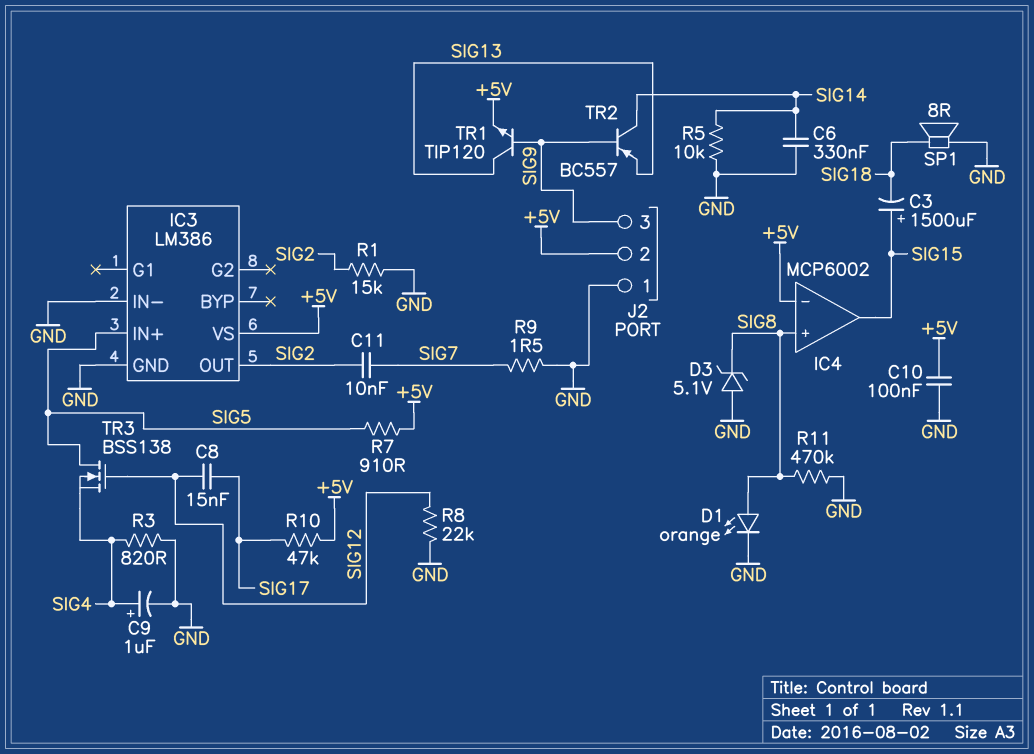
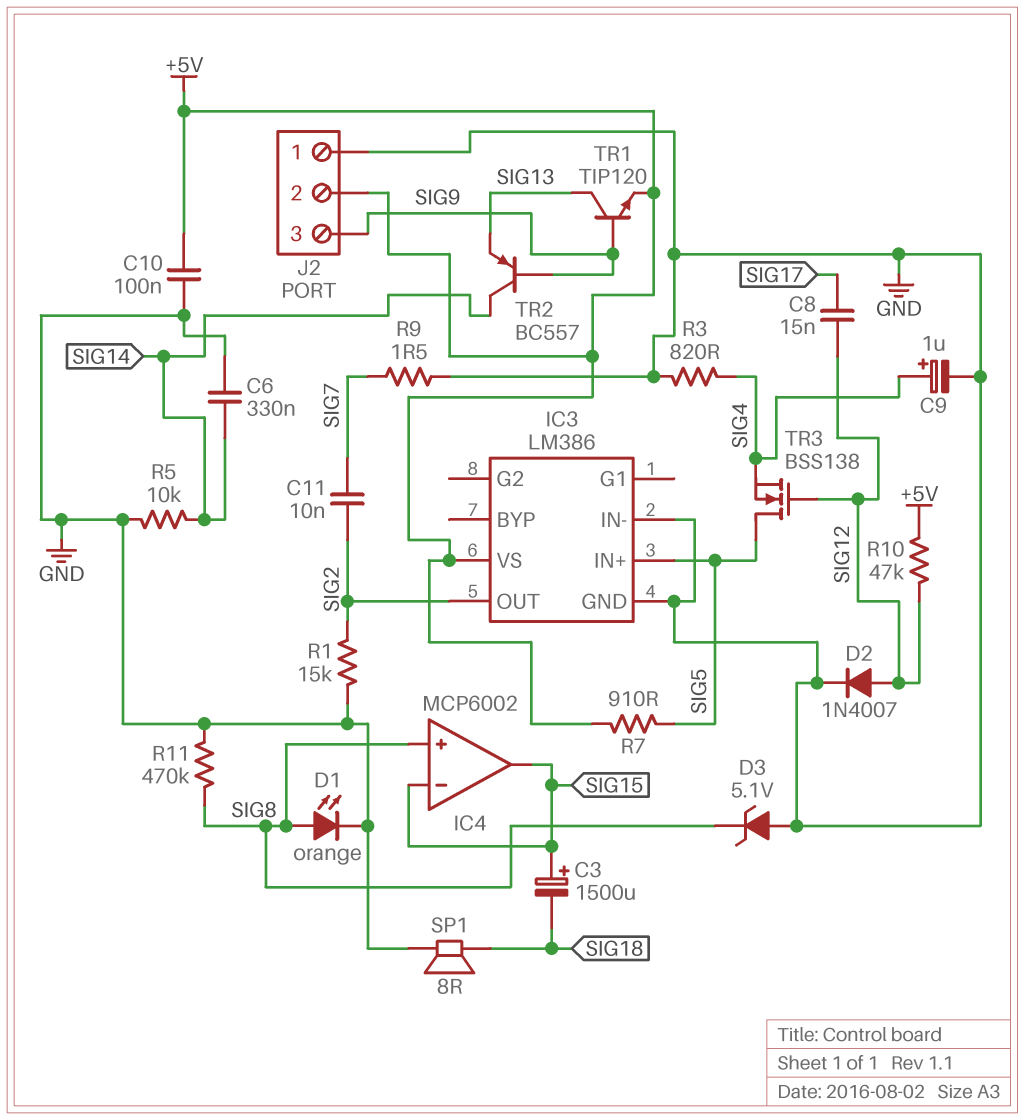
D2: none -> diode 1N4007 (A SIG12, K GND)
IC4 pin in-: +5V -> SIG15
R8: 22k (GND, SIG12) -> none
R10: 47k (+5V, SIG17) -> 47k (+5V, SIG12)

